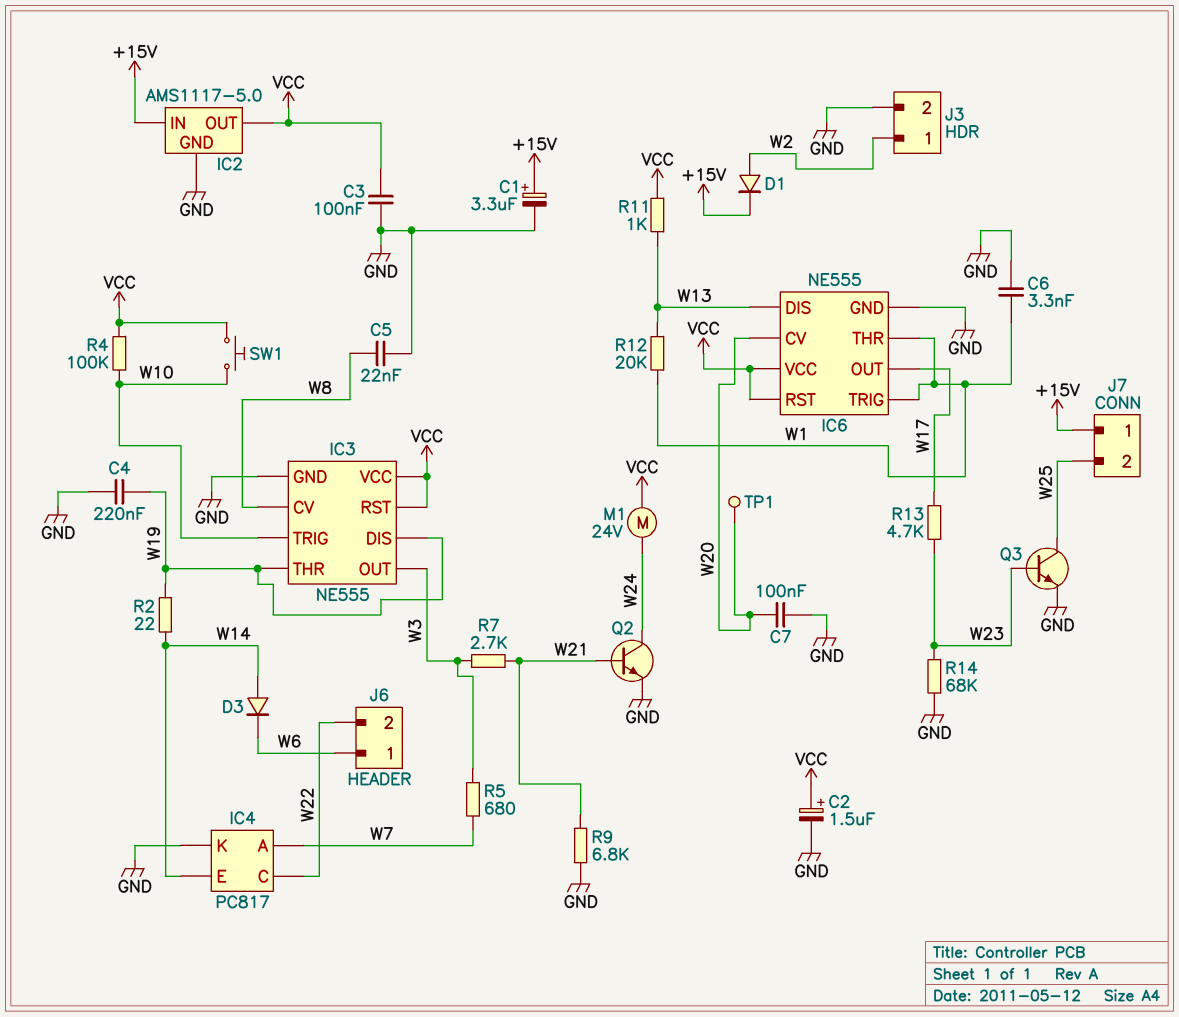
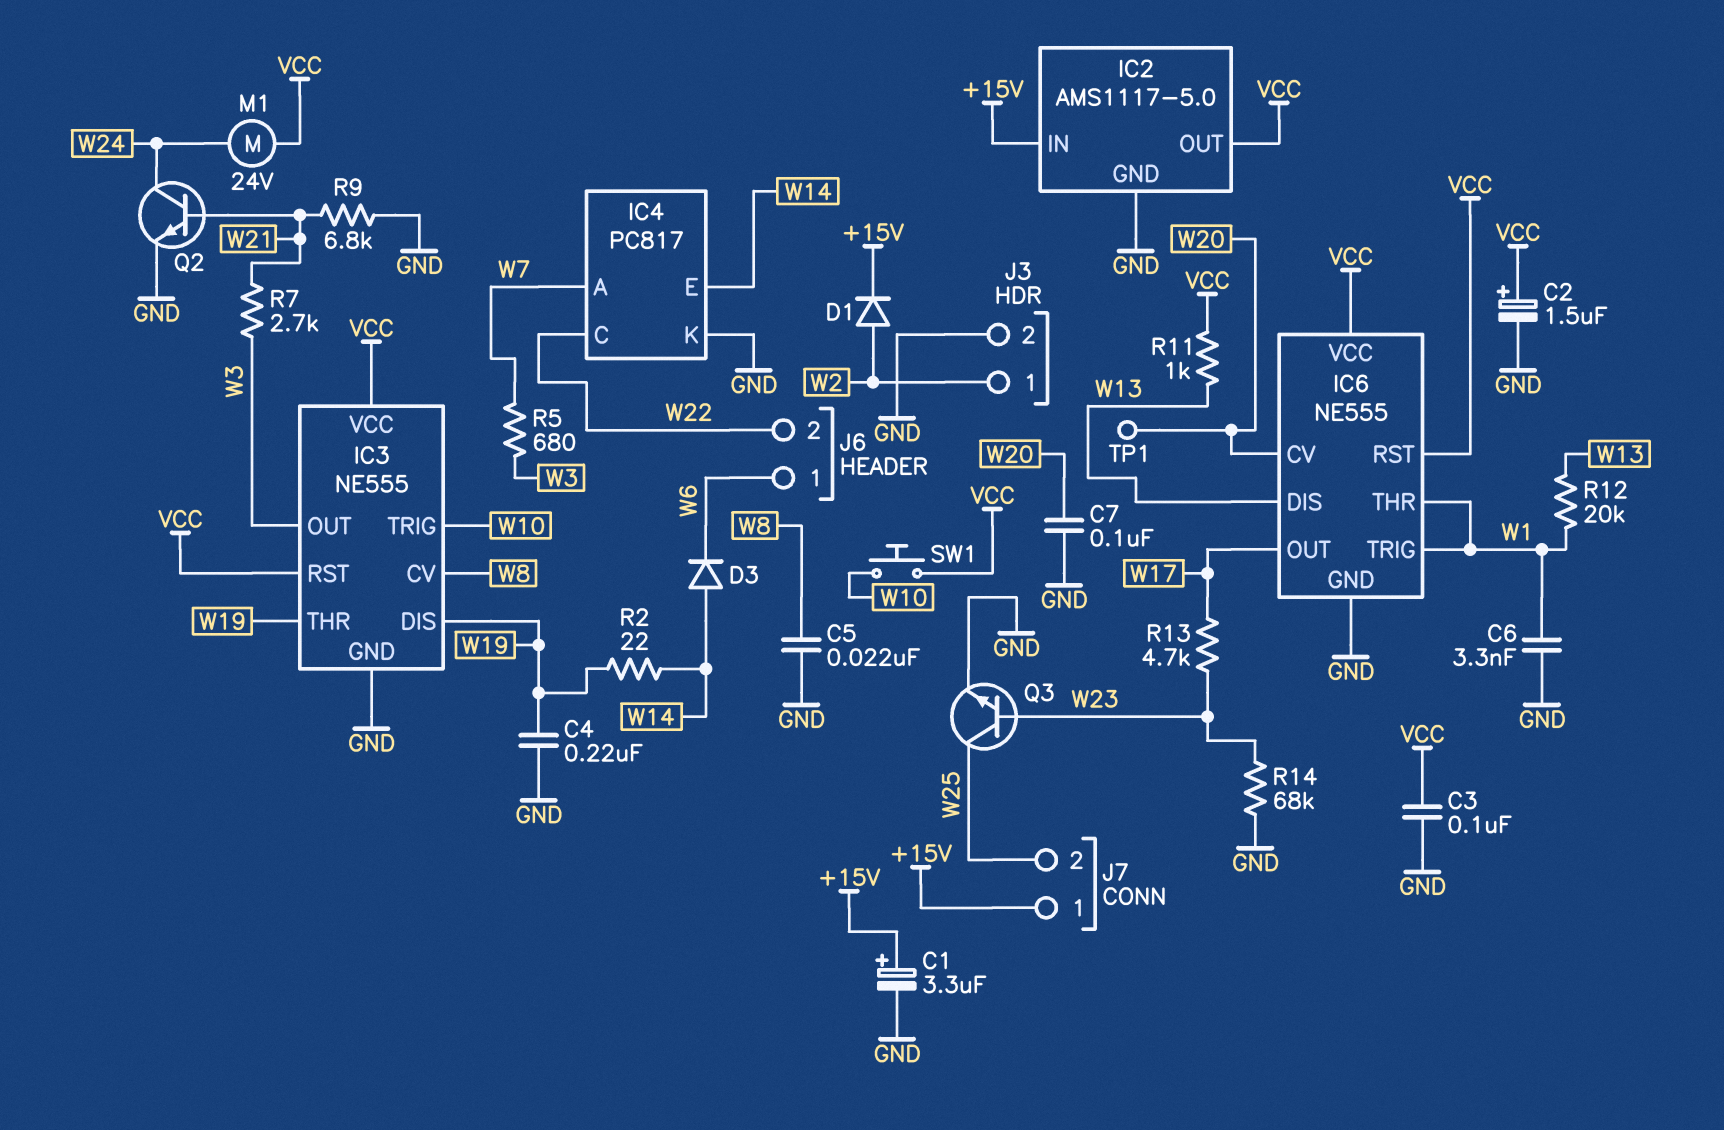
R4: 100k (VCC, W10) -> none

